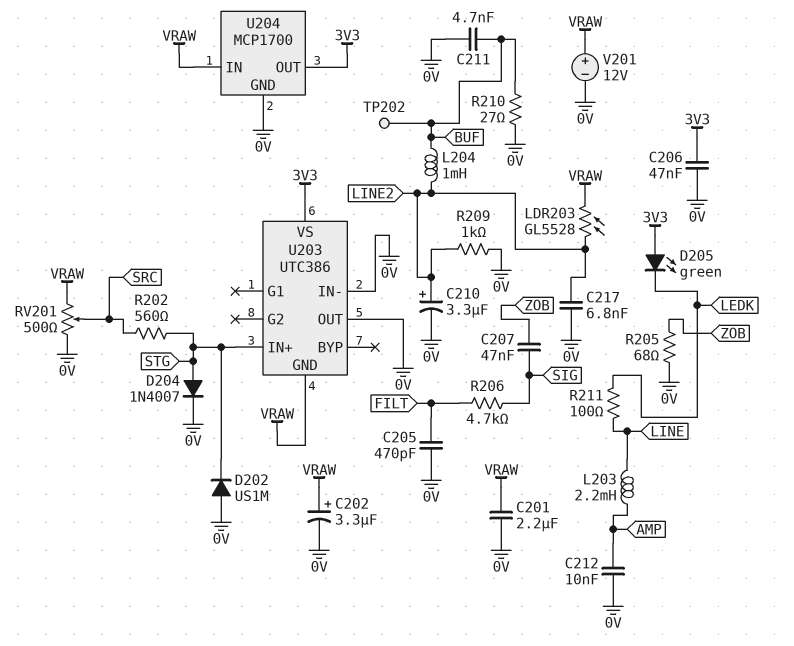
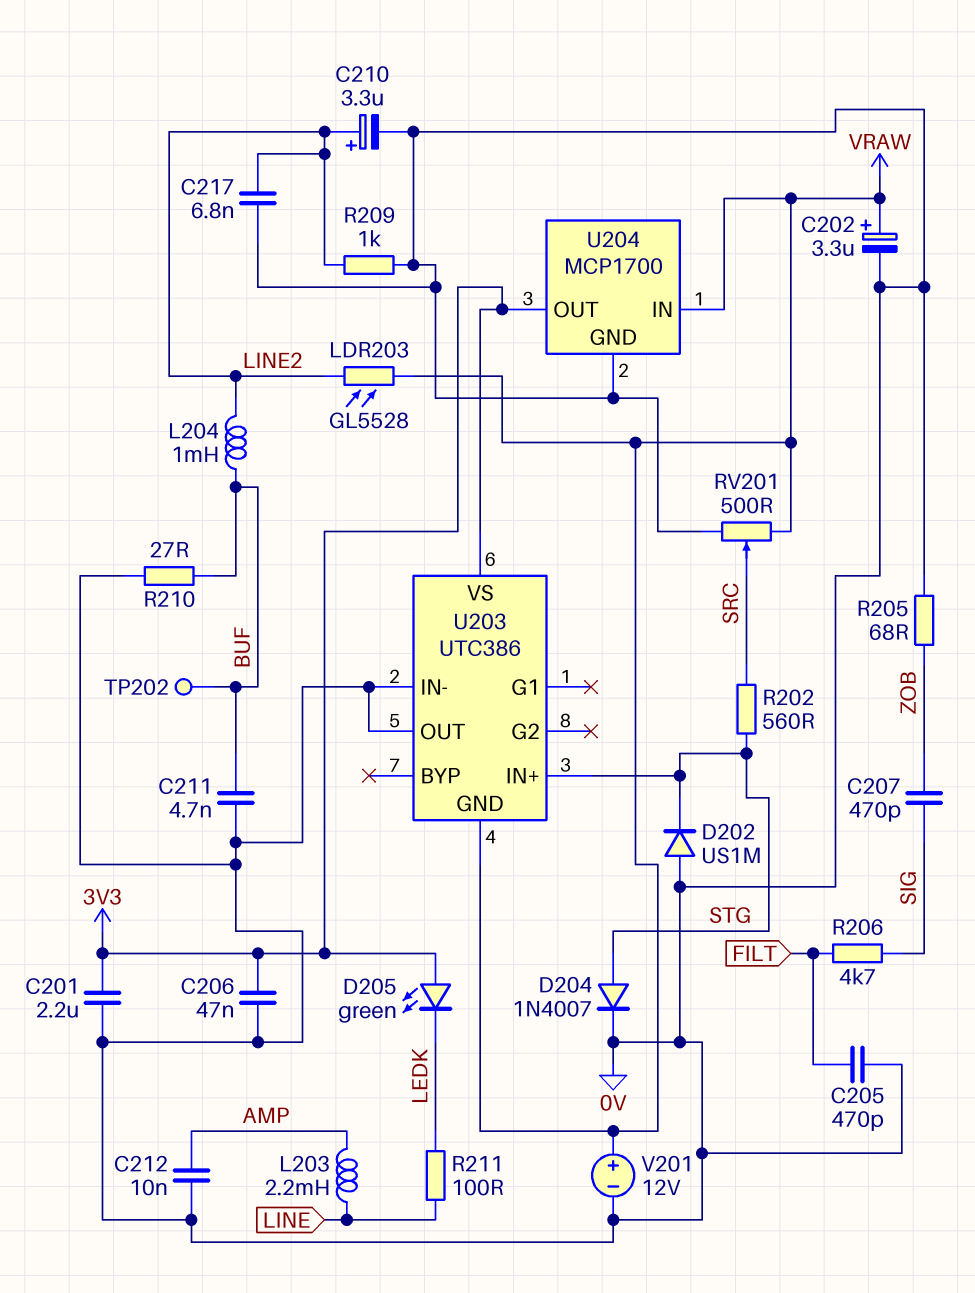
C201: 2.2uF (0V, VRAW) -> 2.2uF (0V, 3V3)
C207: 47nF (SIG, ZOB) -> 470pF (SIG, ZOB)

